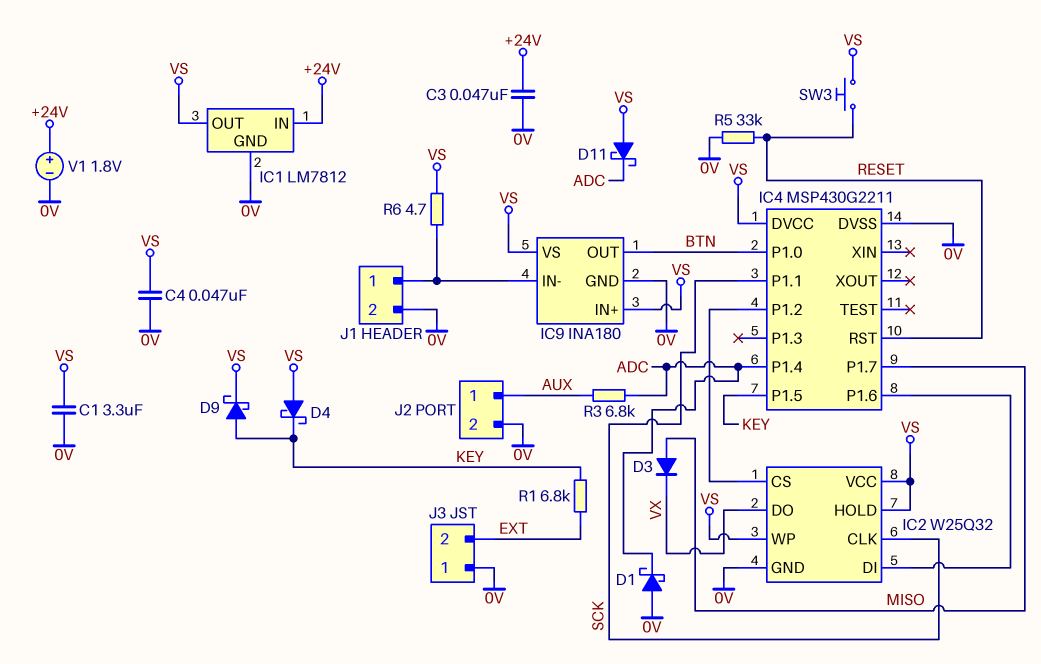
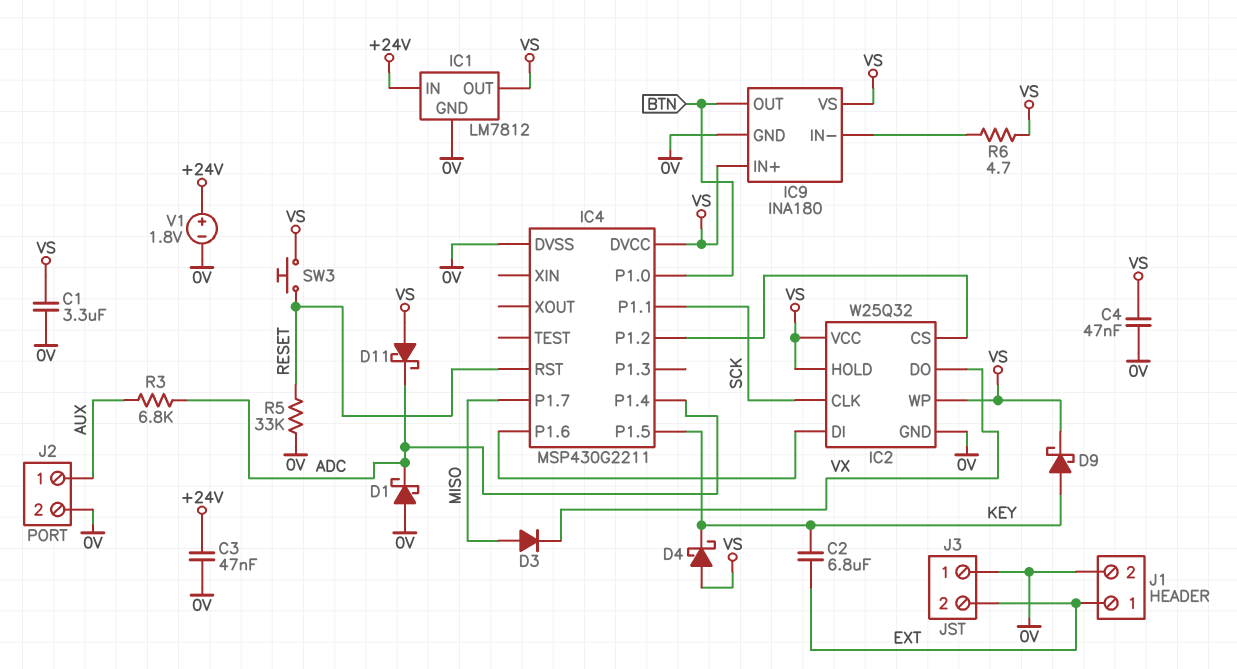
C2: none -> 6.8uF (EXT, KEY)
J1 pin 1: IC9/IN- -> EXT
R1: 6.8k (EXT, KEY) -> none

